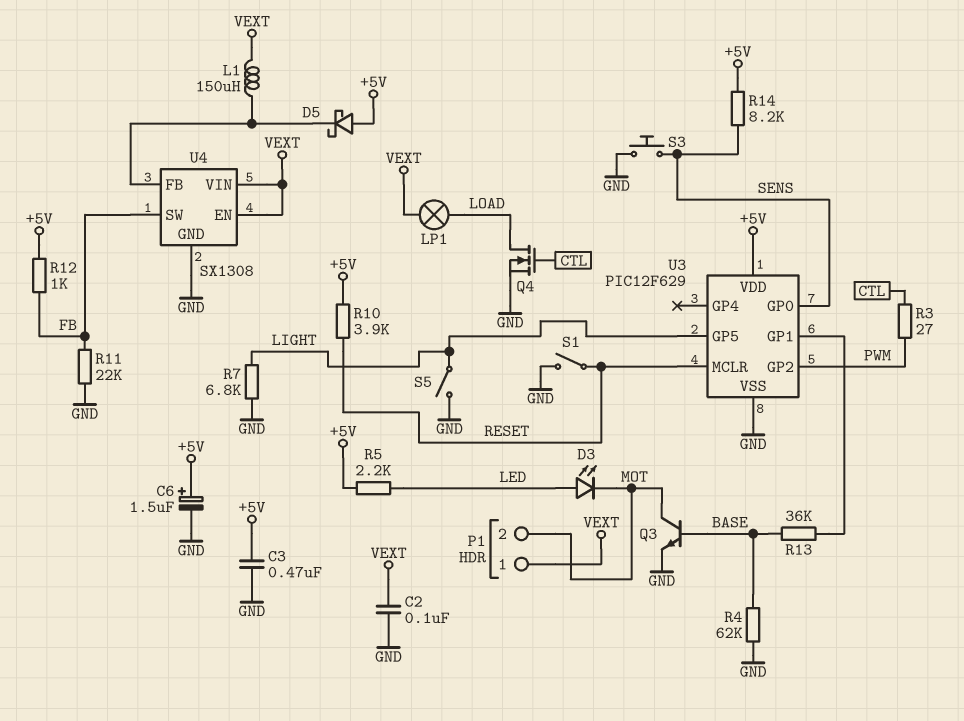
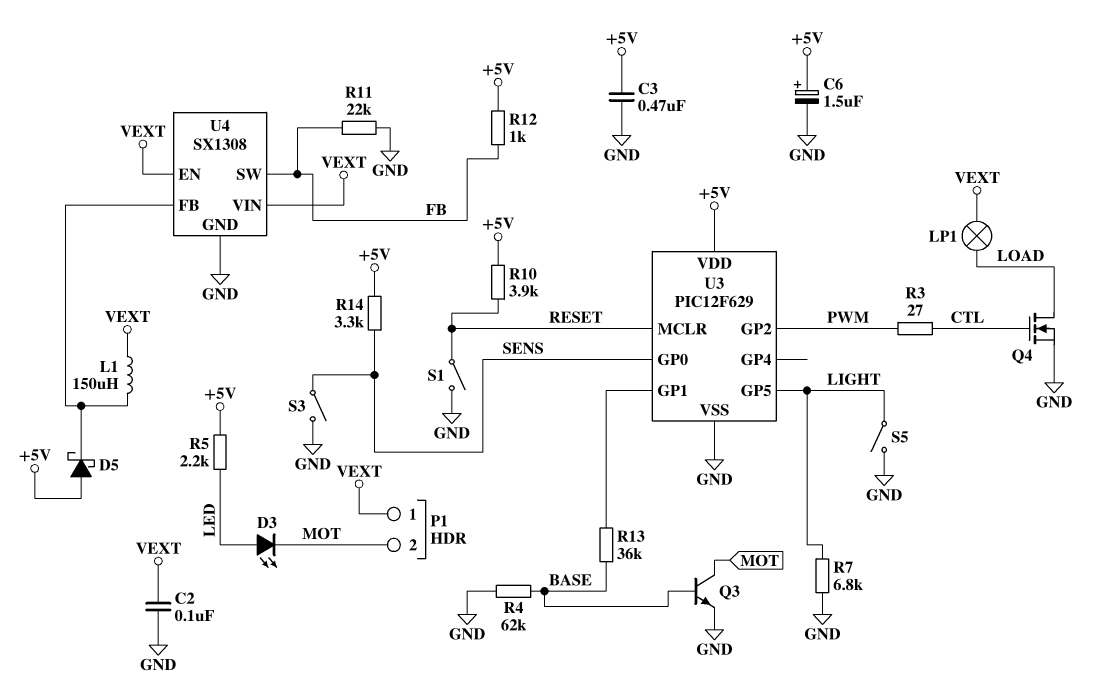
R14: 8.2k (+5V, SENS) -> 3.3k (+5V, SENS)
S3: button (GND, SENS) -> switch (GND, SENS)

